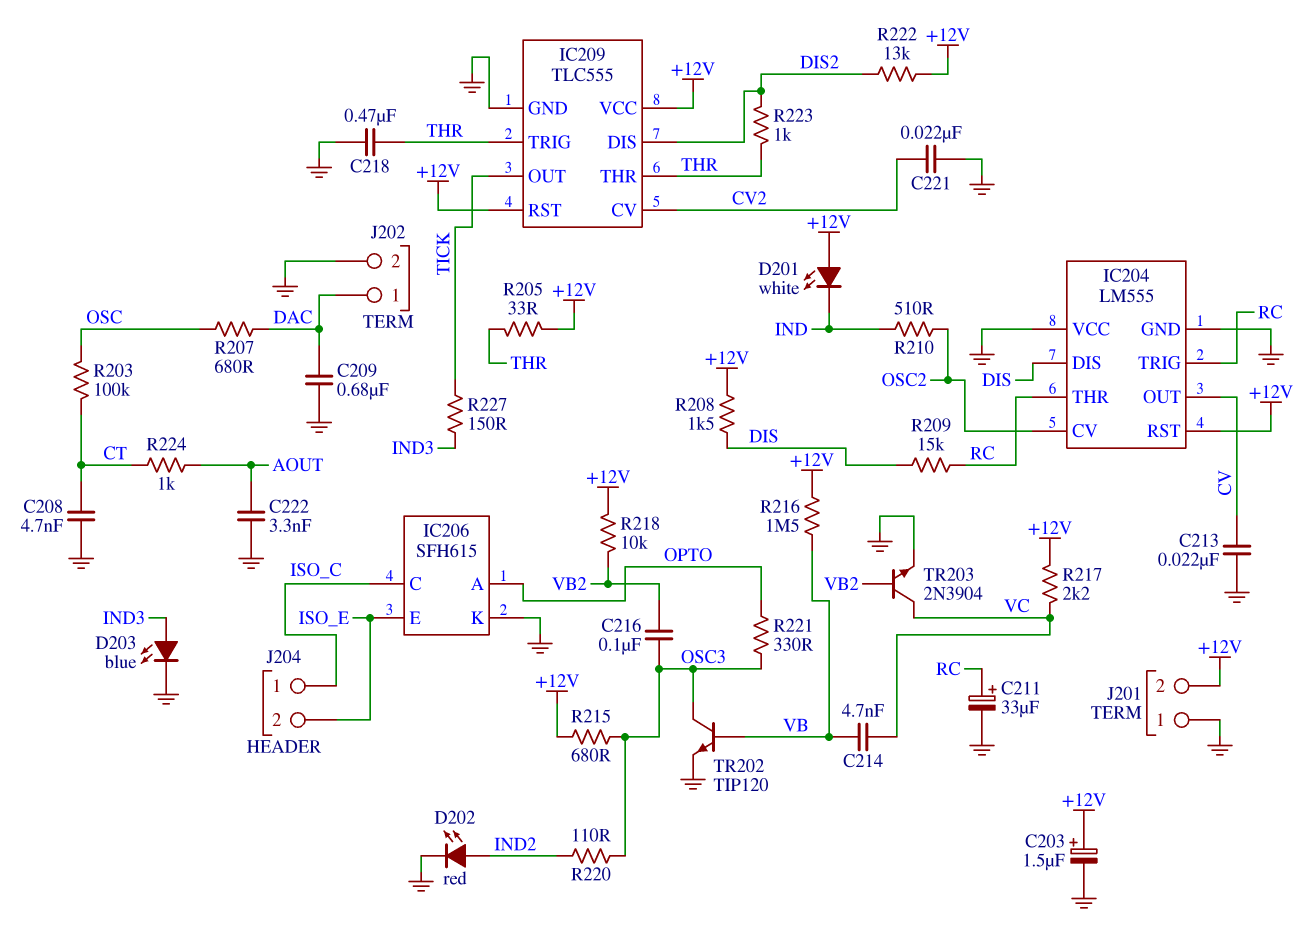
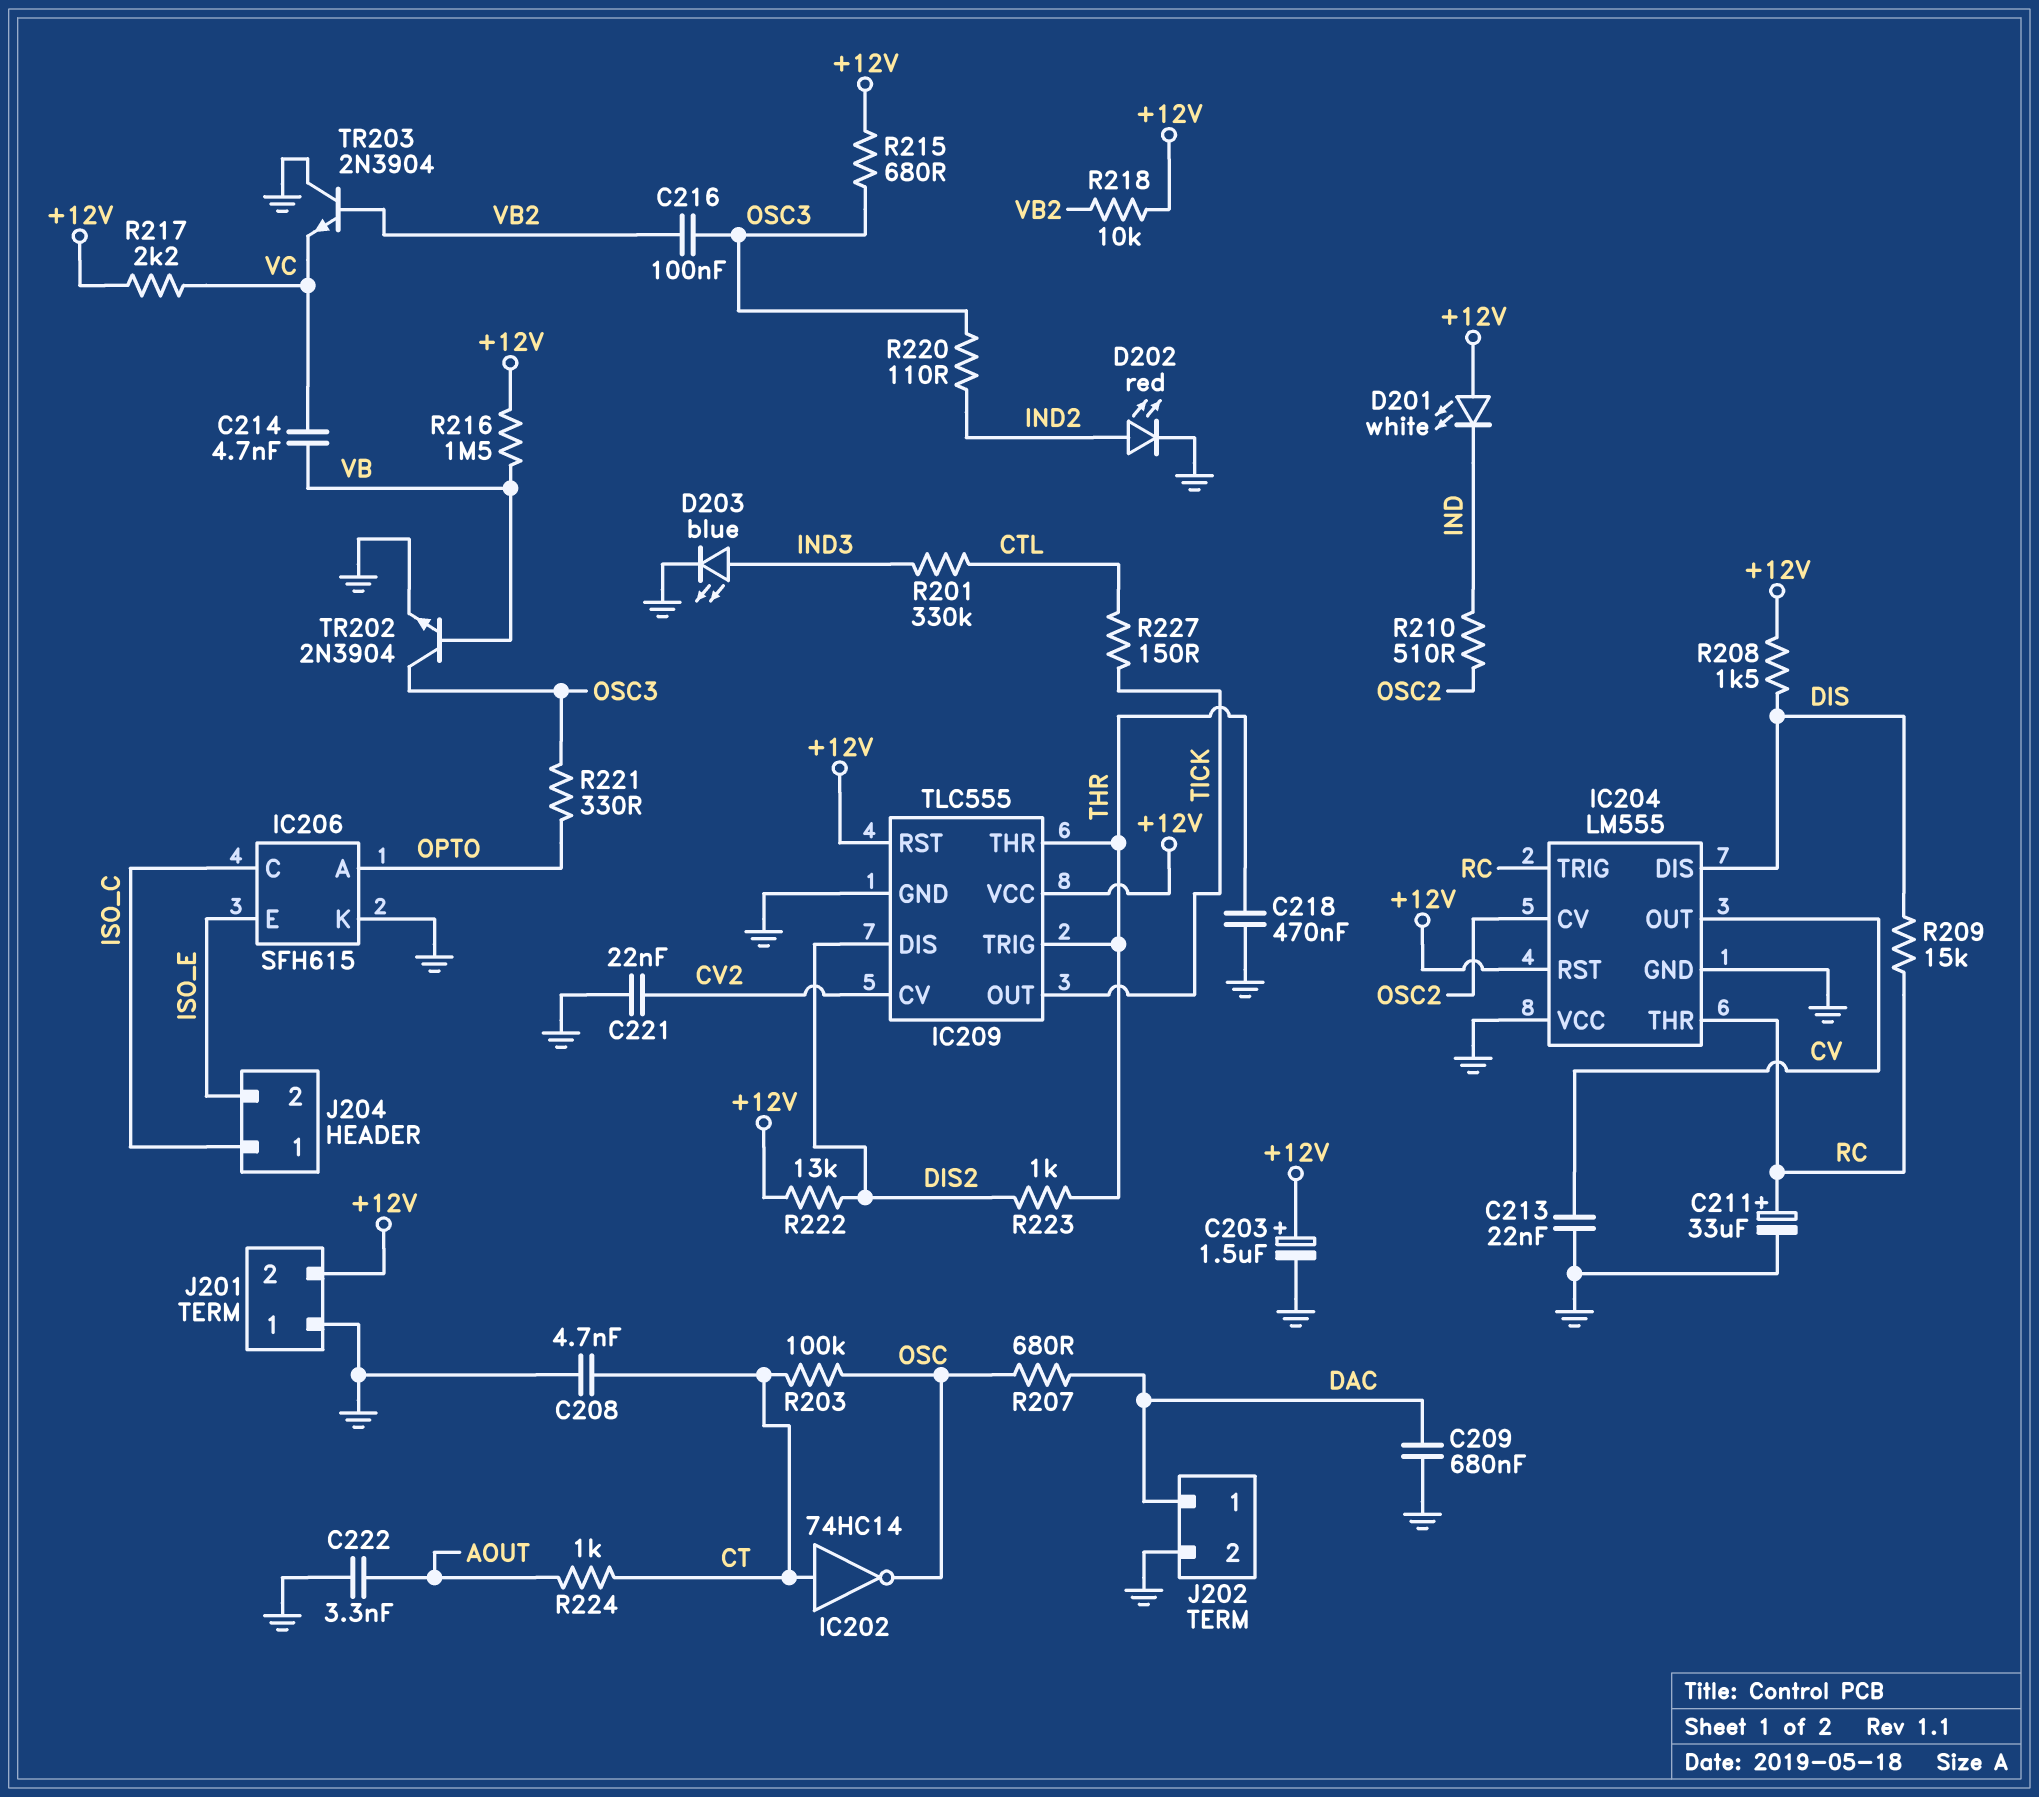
IC202: none -> NOT 74HC14 (in CT, out OSC)
R201: none -> 330k (CTL, IND3)
R205: 33 (+12V, THR) -> none
R227: 150 (IND3, TICK) -> 150 (CTL, TICK)
TR202: NPN TIP120 (B VB, C OSC3, E GND) -> NPN 2N3904 (B VB, C OSC3, E GND)
TR203: NPN 2N3904 (B VB2, C VC, E GND) -> NPN 2N3904 (B VB2, C GND, E VC)

